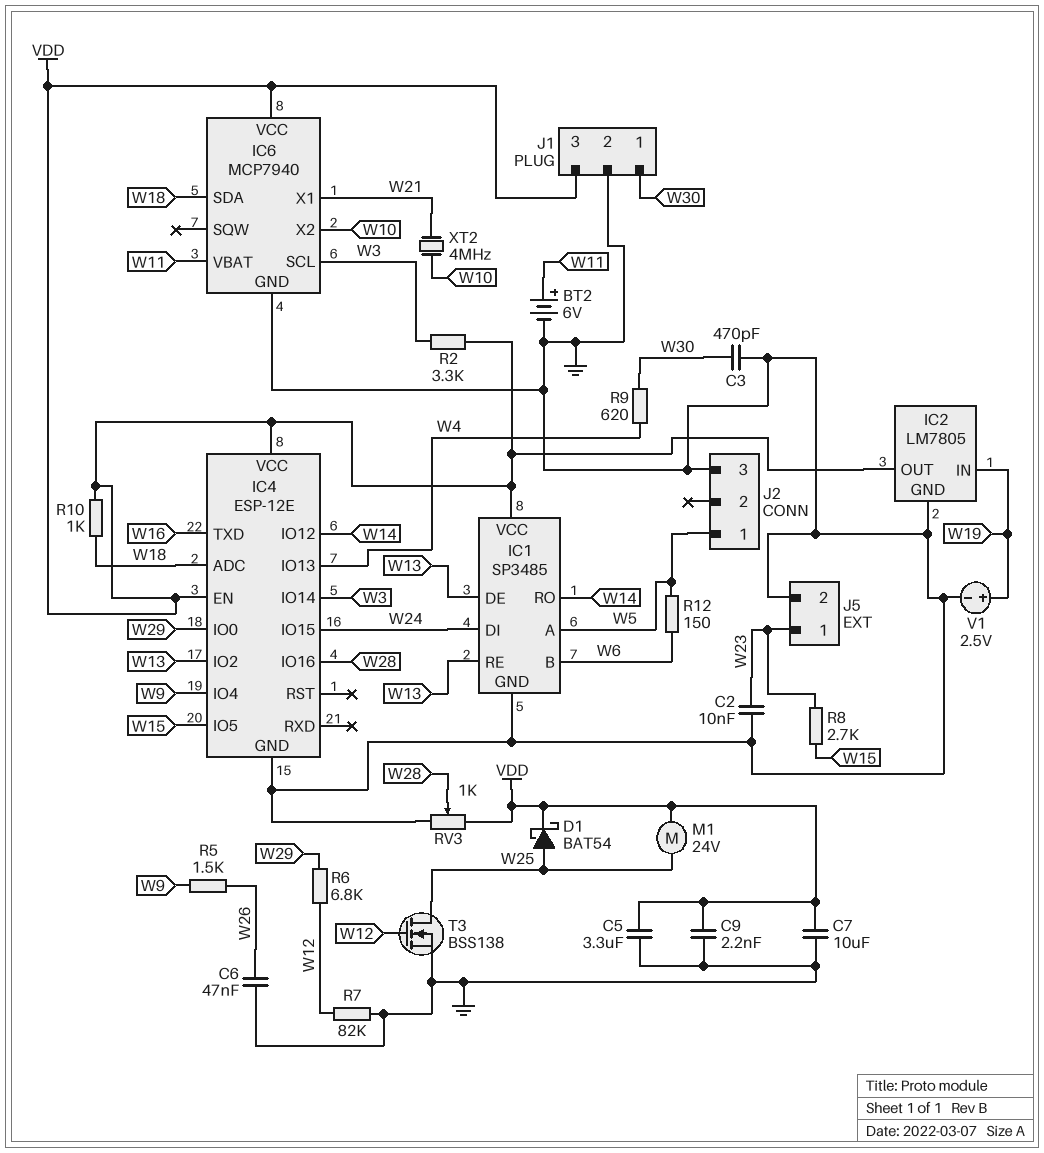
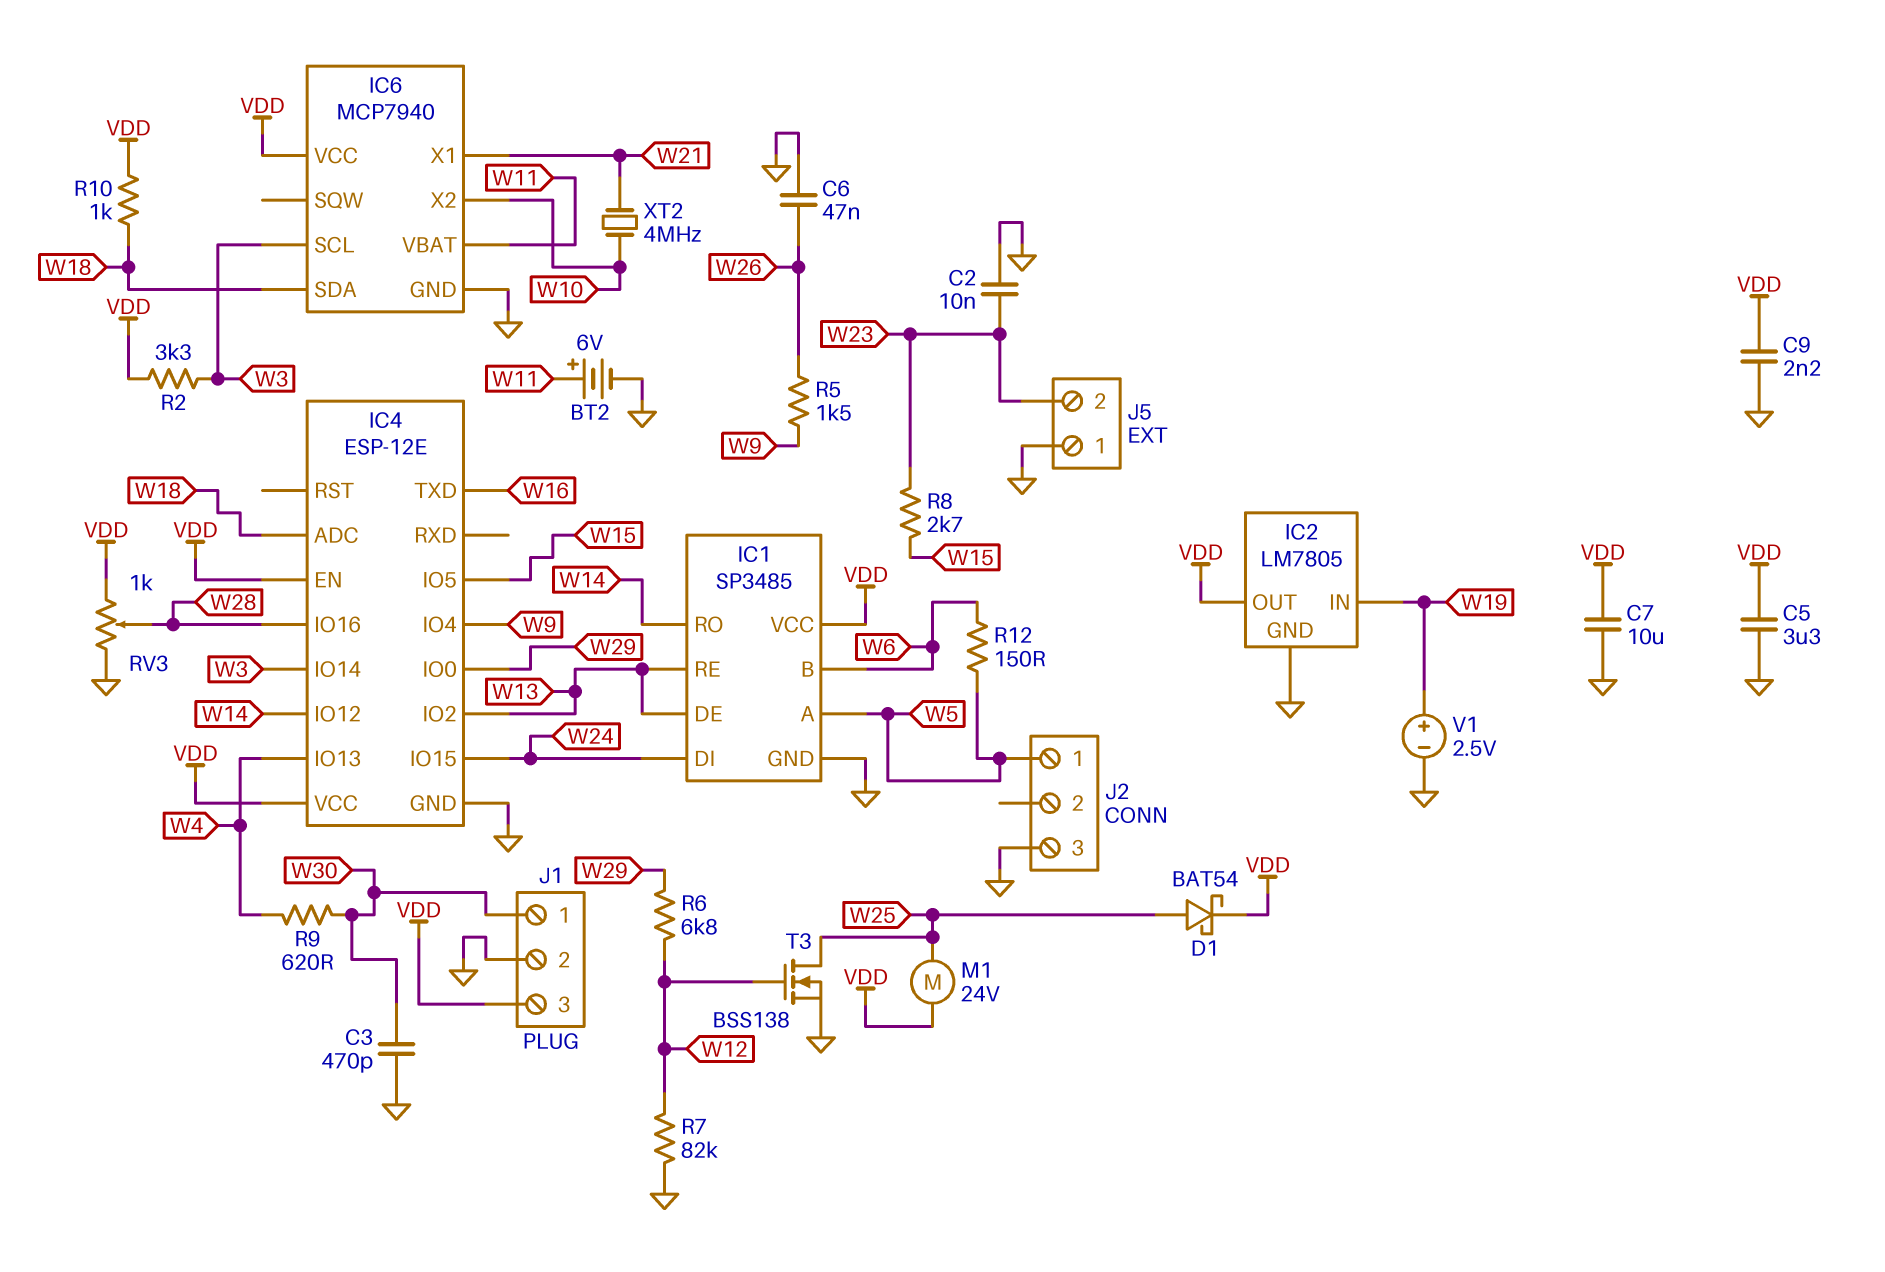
J5 pin 1: W23 -> GND
J5 pin 2: GND -> W23

